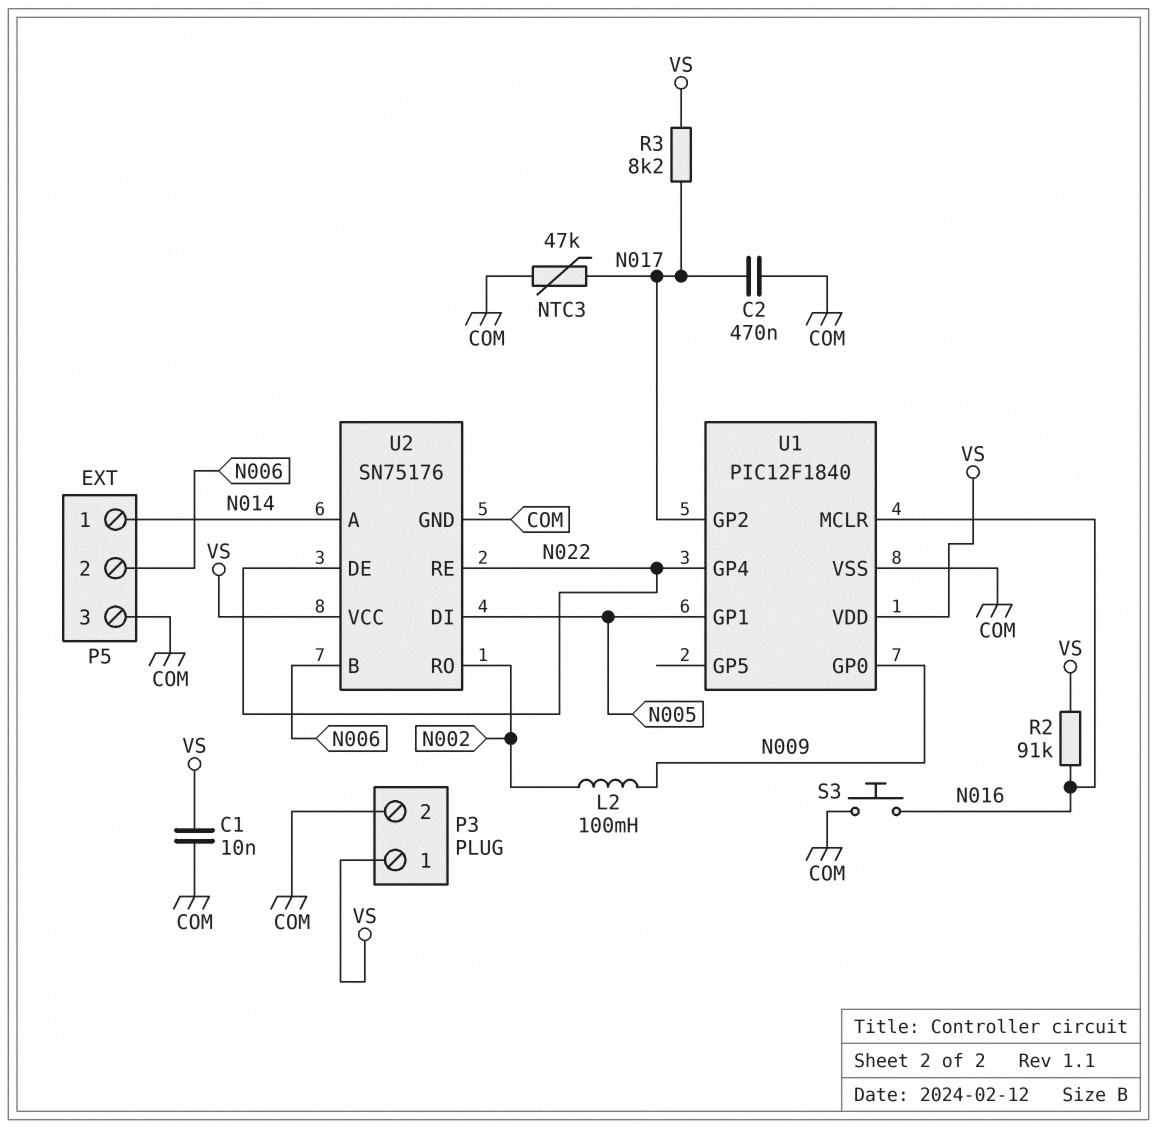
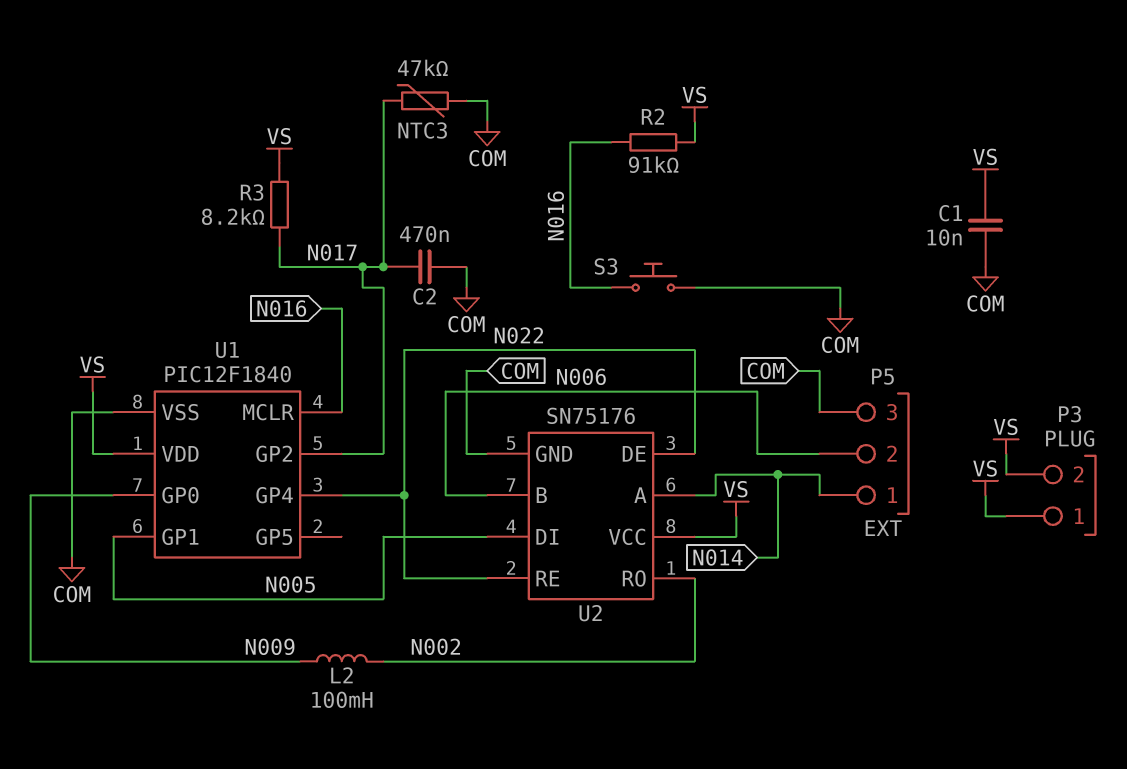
P3 pin 2: COM -> VS

